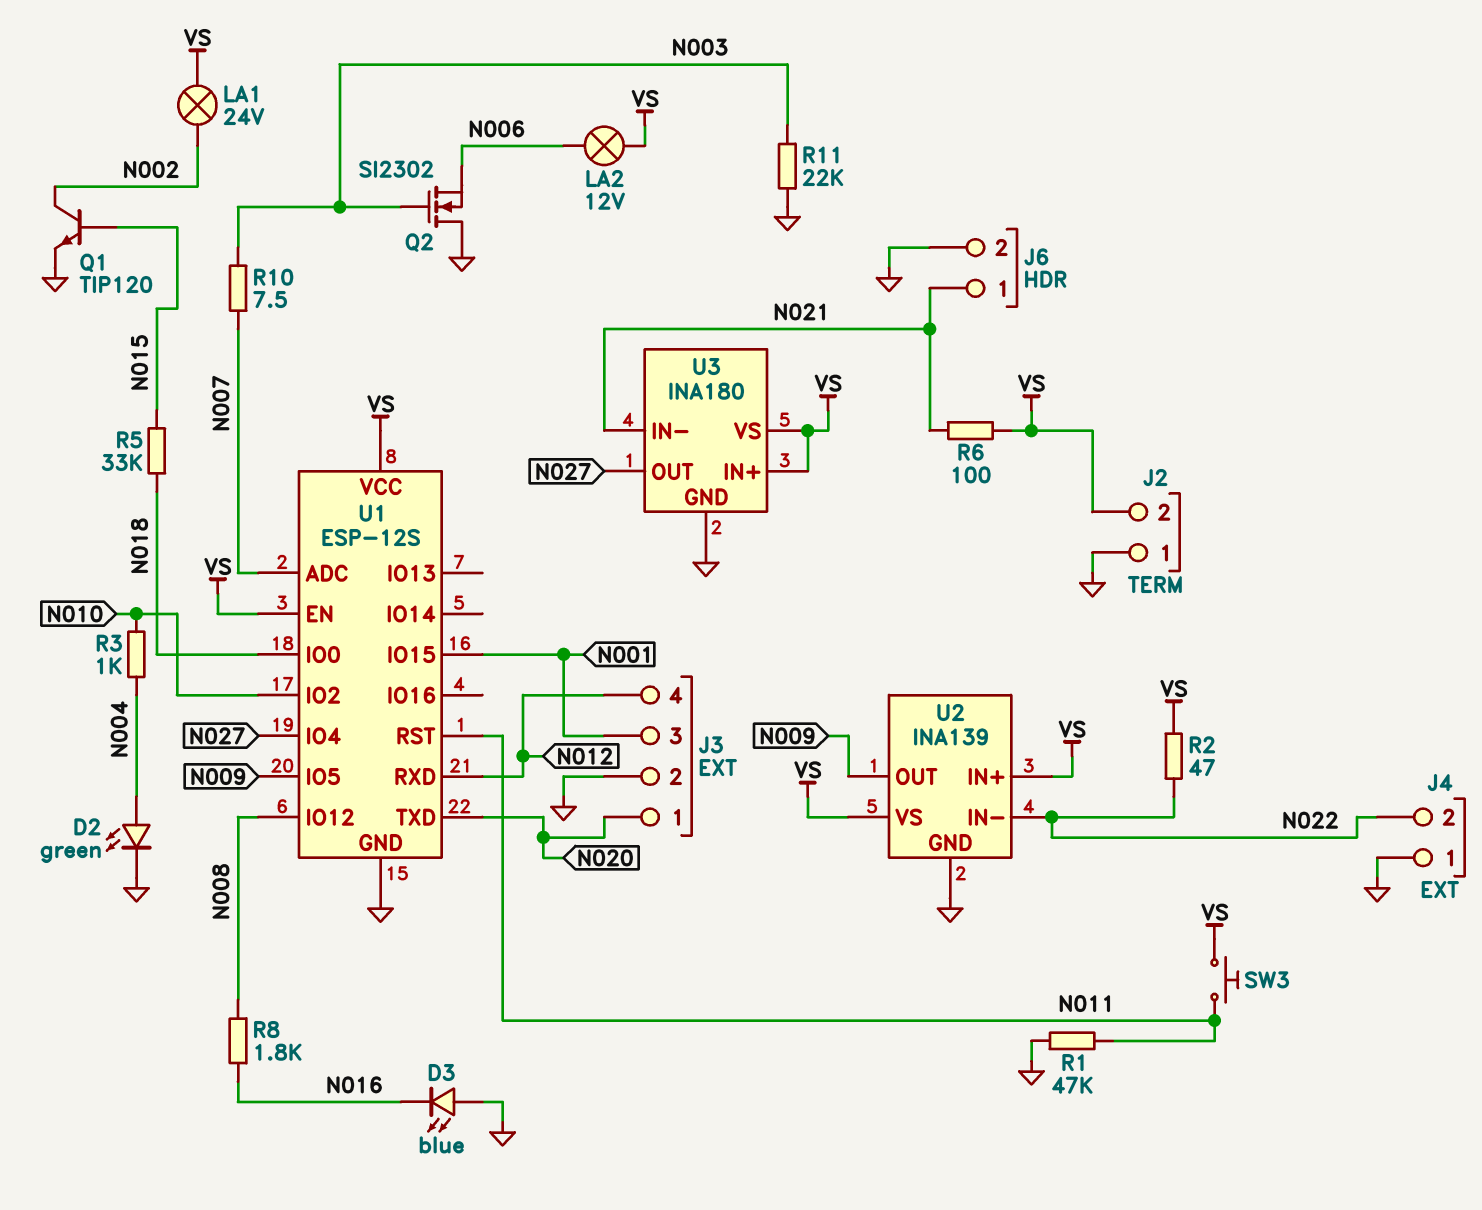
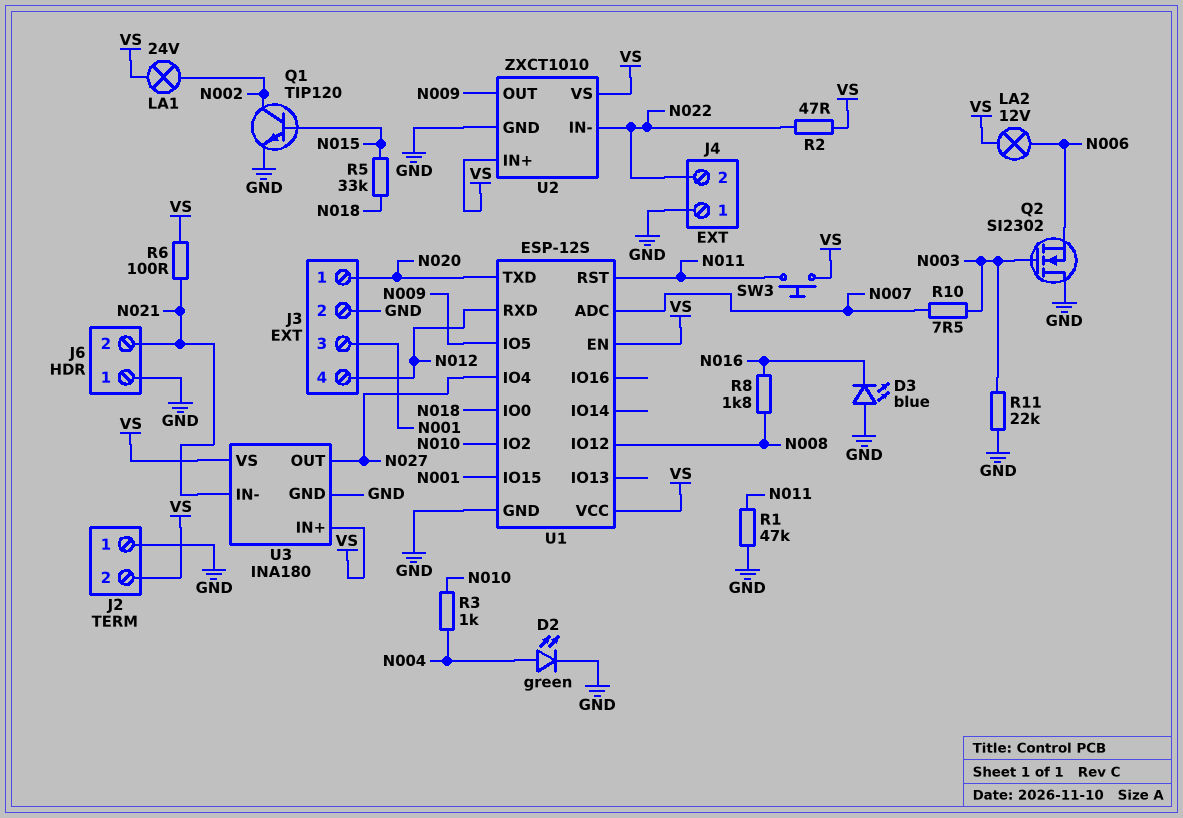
J6 pin 1: N021 -> GND
J6 pin 2: GND -> N021
U2: INA139 -> ZXCT1010

